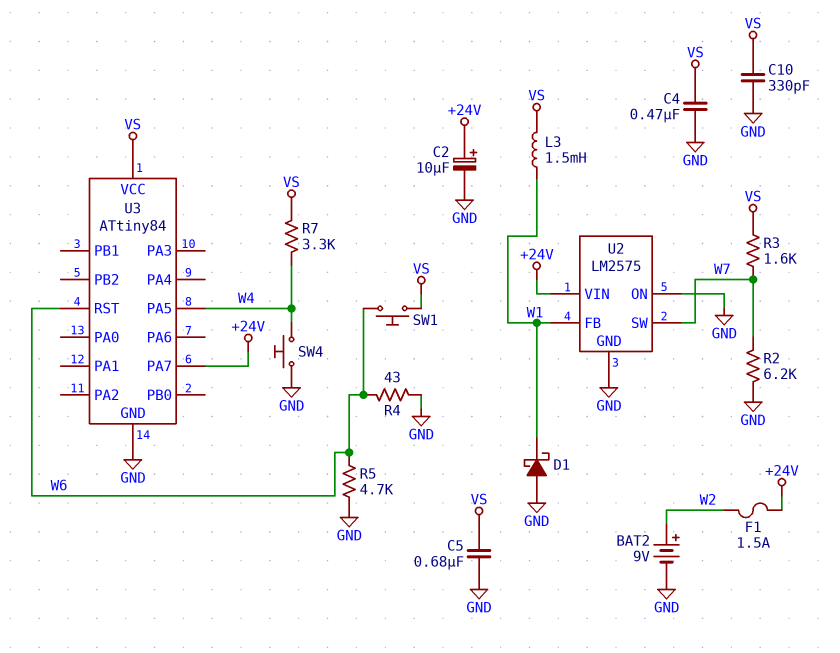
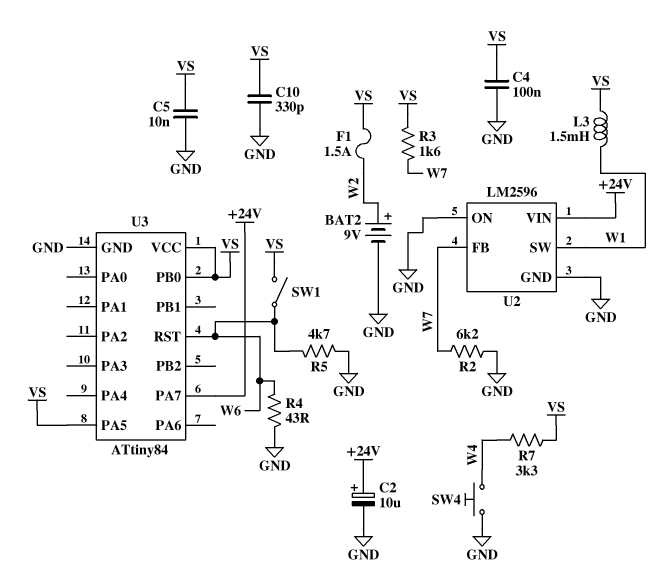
C4: 470nF (GND, VS) -> 100nF (GND, VS)
C5: 680nF (GND, VS) -> 10nF (GND, VS)
D1: schottky (A GND, K W1) -> none
F1: 1.5A (+24V, W2) -> 1.5A (VS, W2)
SW1: button (VS, W6) -> switch (VS, W6)
U2: LM2575 -> LM2596
U2 pin FB: W1 -> W7
U2 pin SW: W7 -> W1
U3 pin PA5: W4 -> VS
U3 pin PB0: none -> VS

